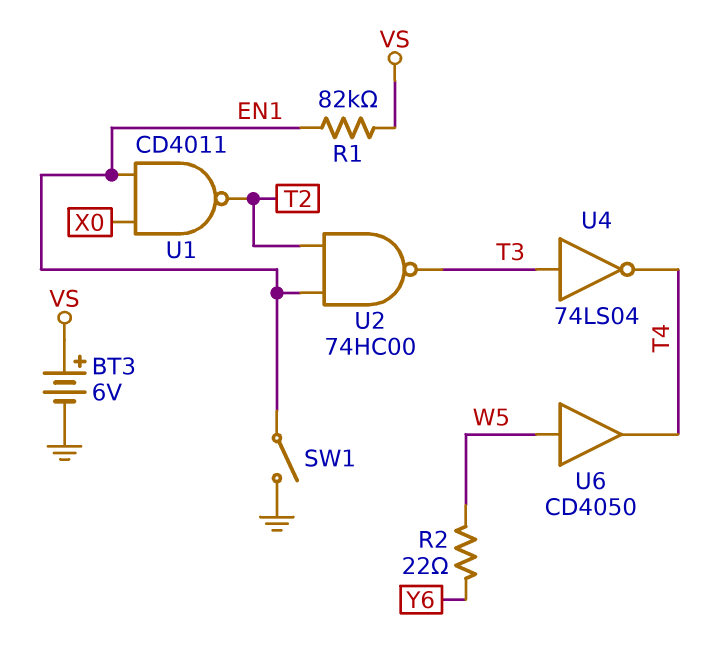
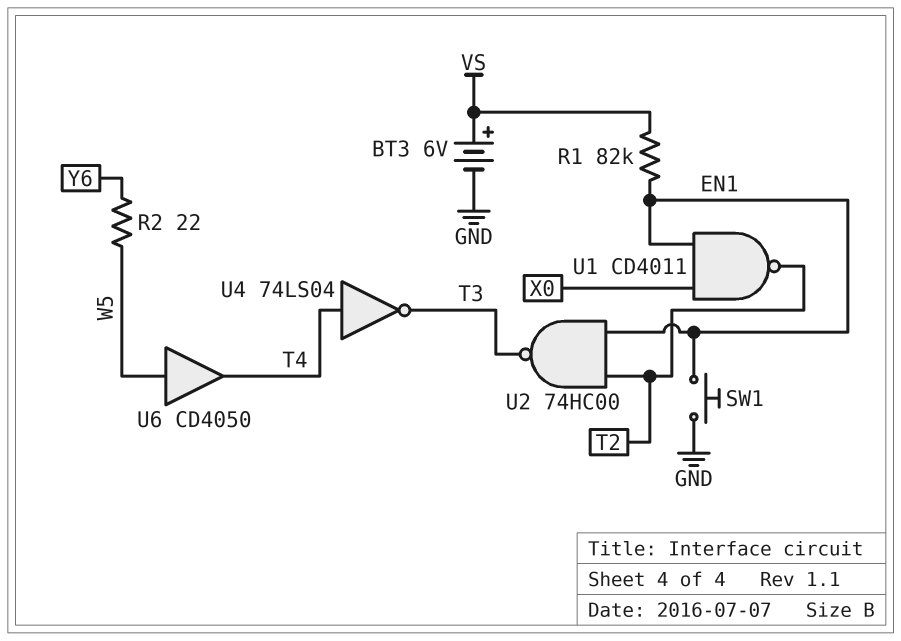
SW1: switch (EN1, GND) -> button (EN1, GND)
U4: NOT 74LS04 (in T3, out T4) -> NOT 74LS04 (in T4, out T3)

